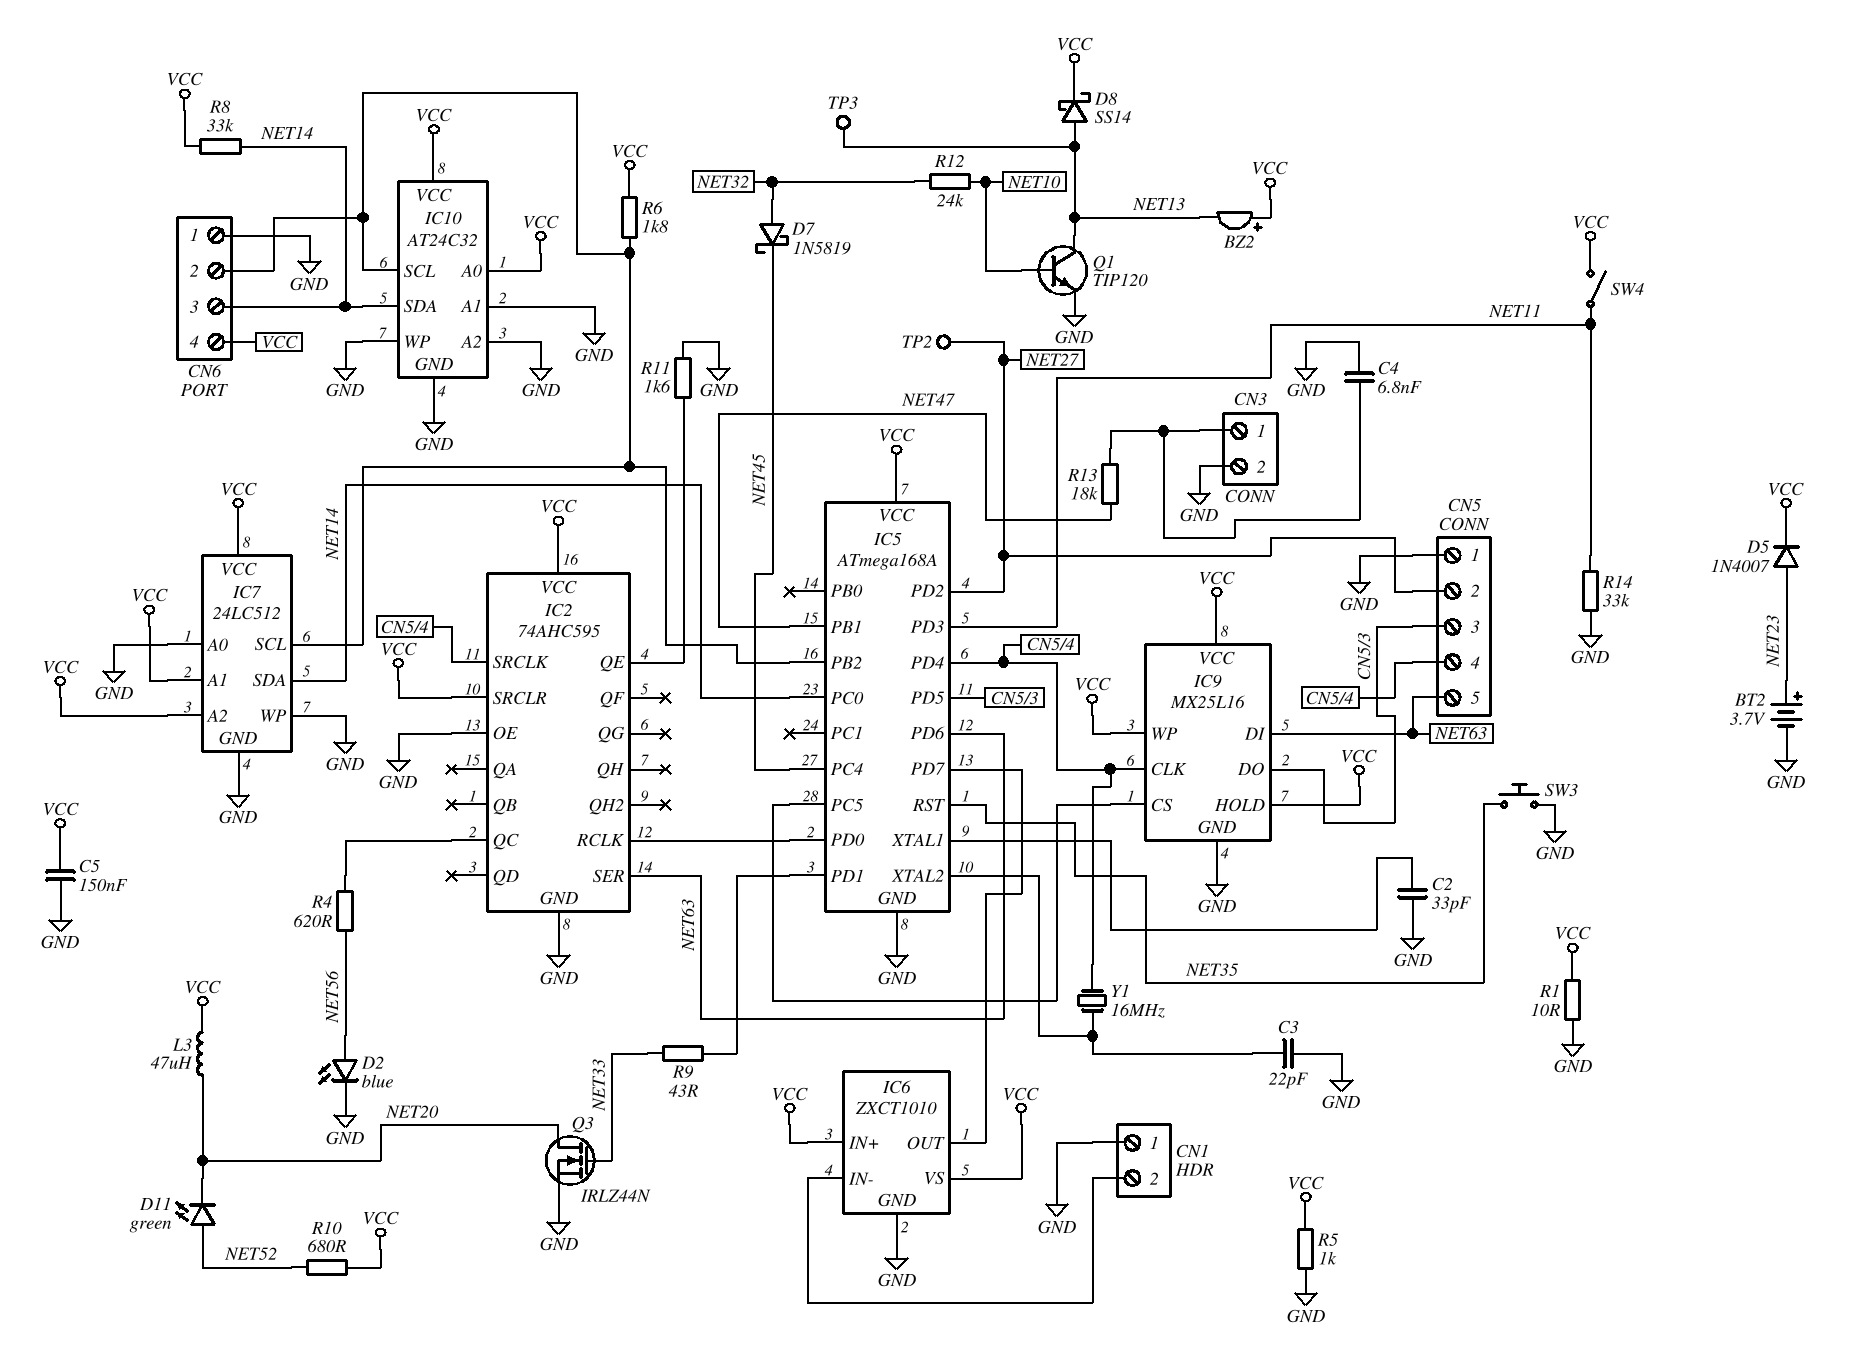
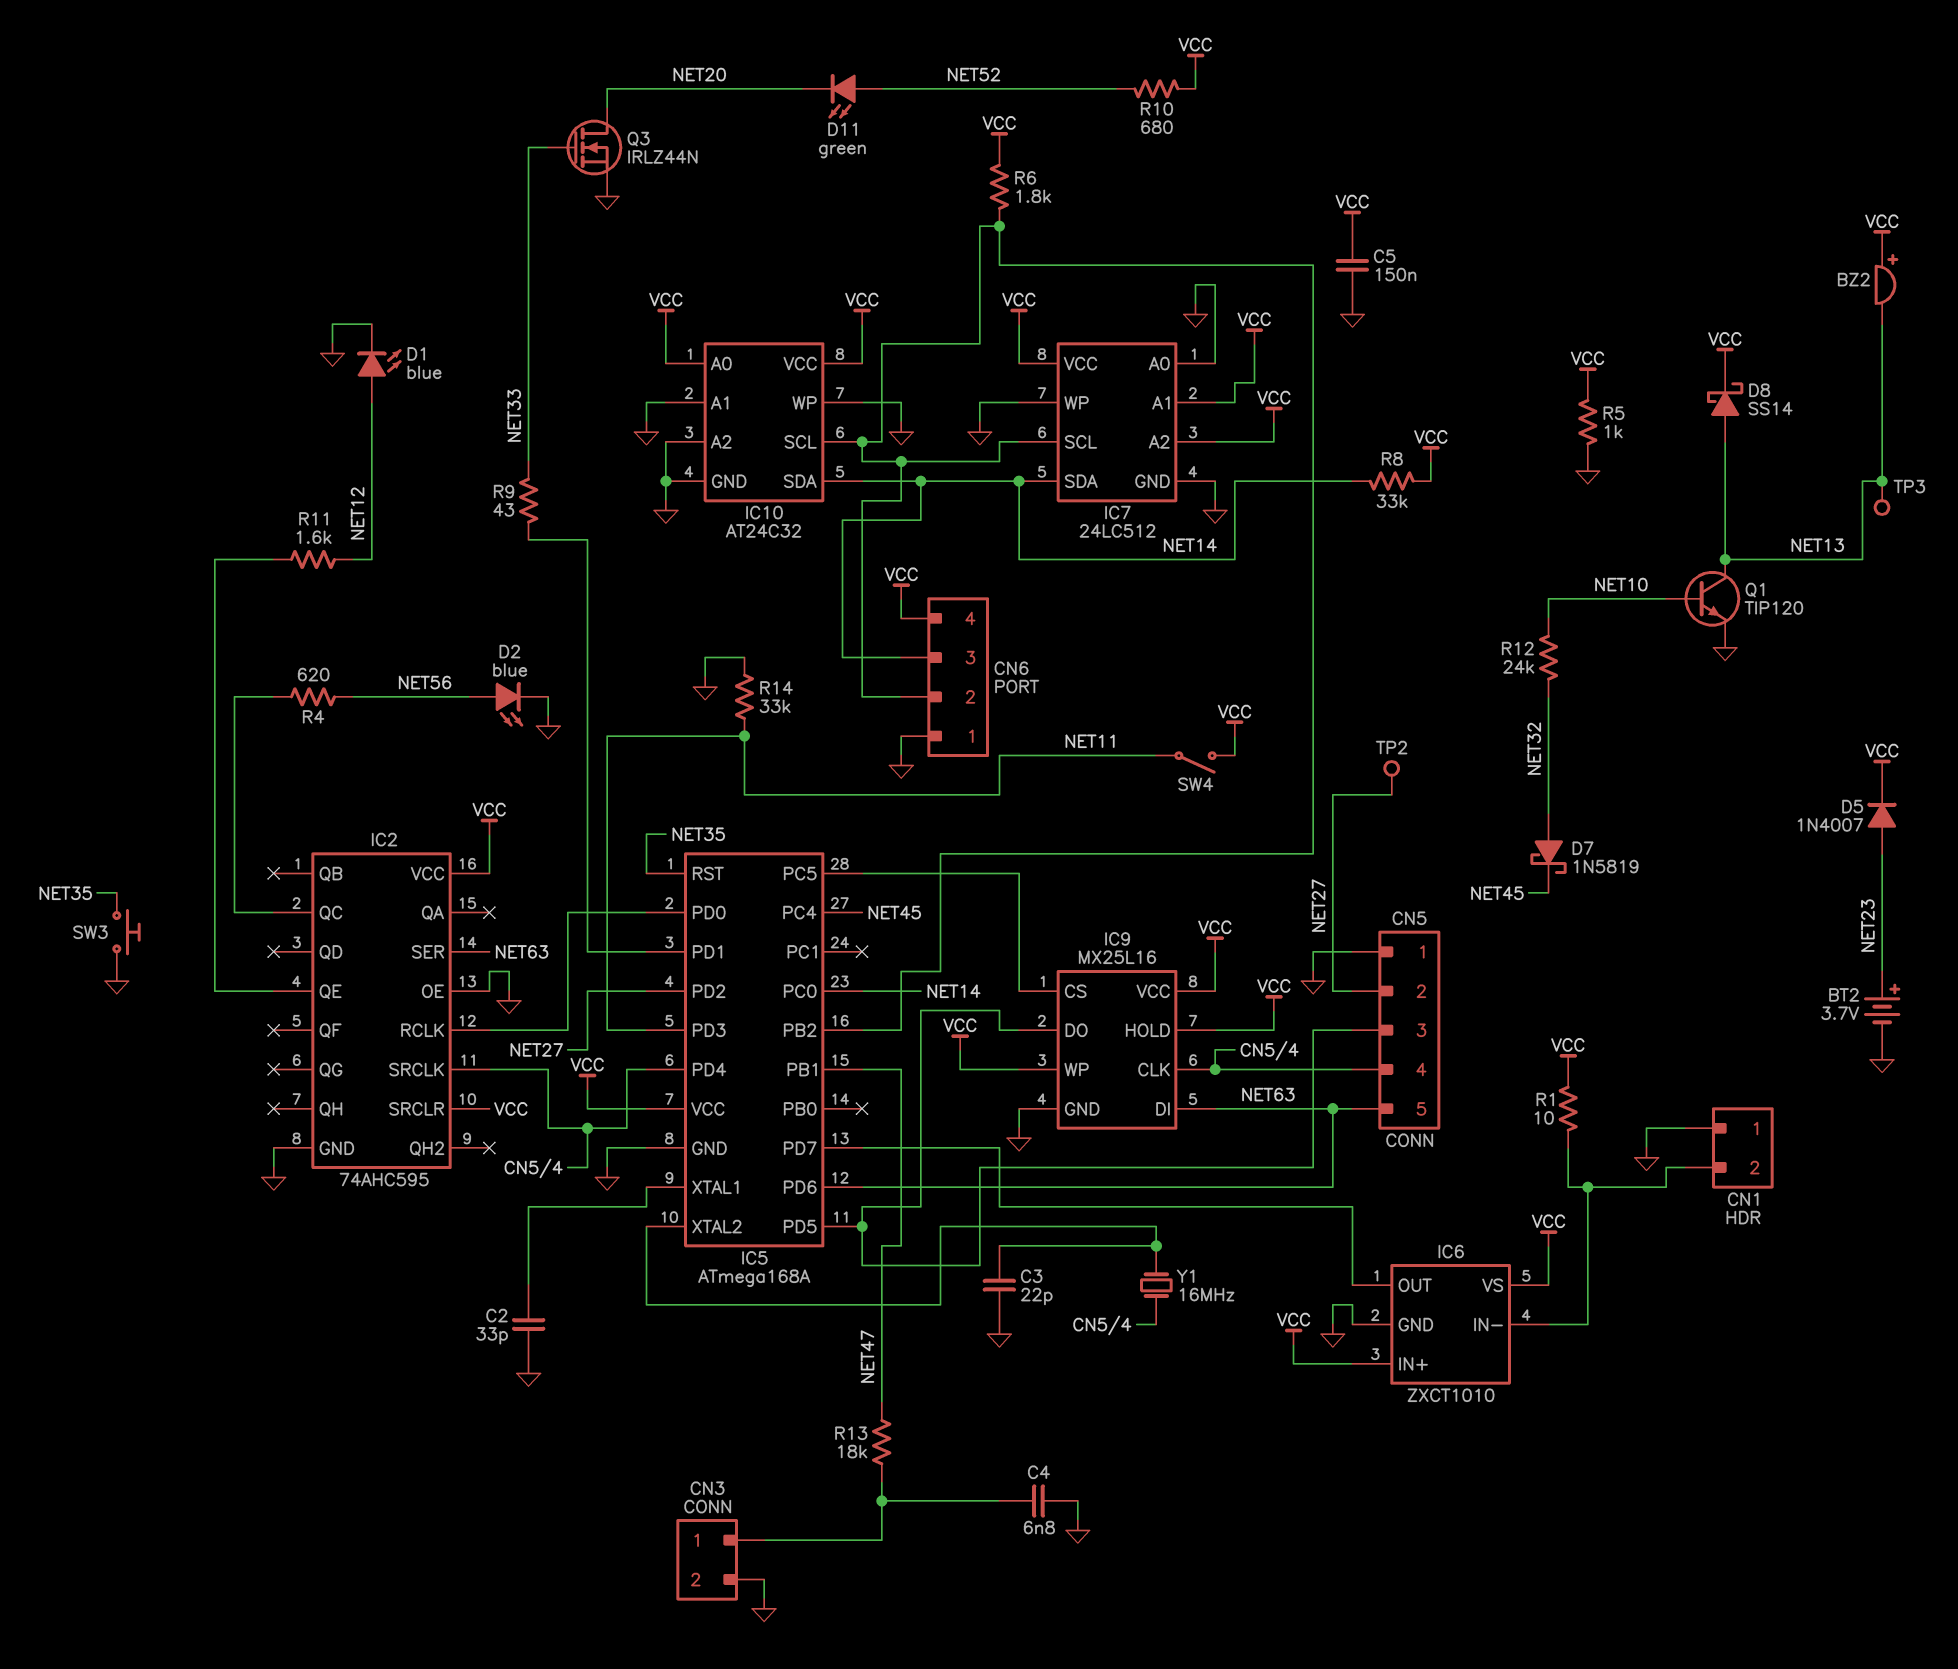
D1: none -> LED blue (A NET12, K GND)
L3: 47uH (NET20, VCC) -> none
R1: 10 (GND, VCC) -> 10 (CN1/2, VCC)
R11: 1.6k (GND, IC2/QE) -> 1.6k (IC2/QE, NET12)

